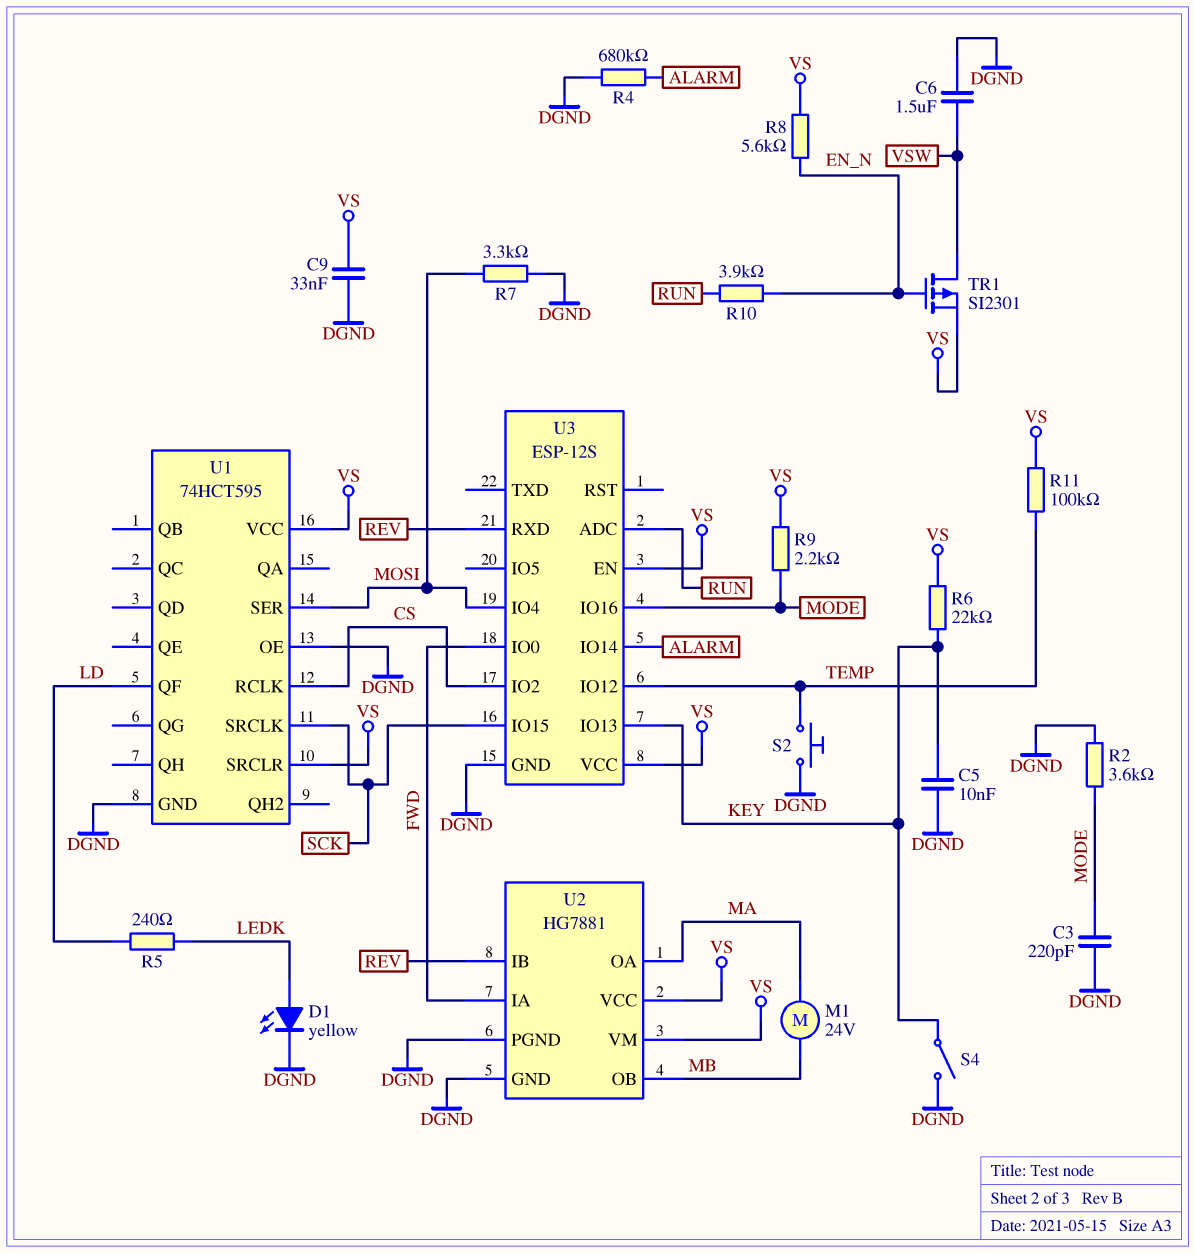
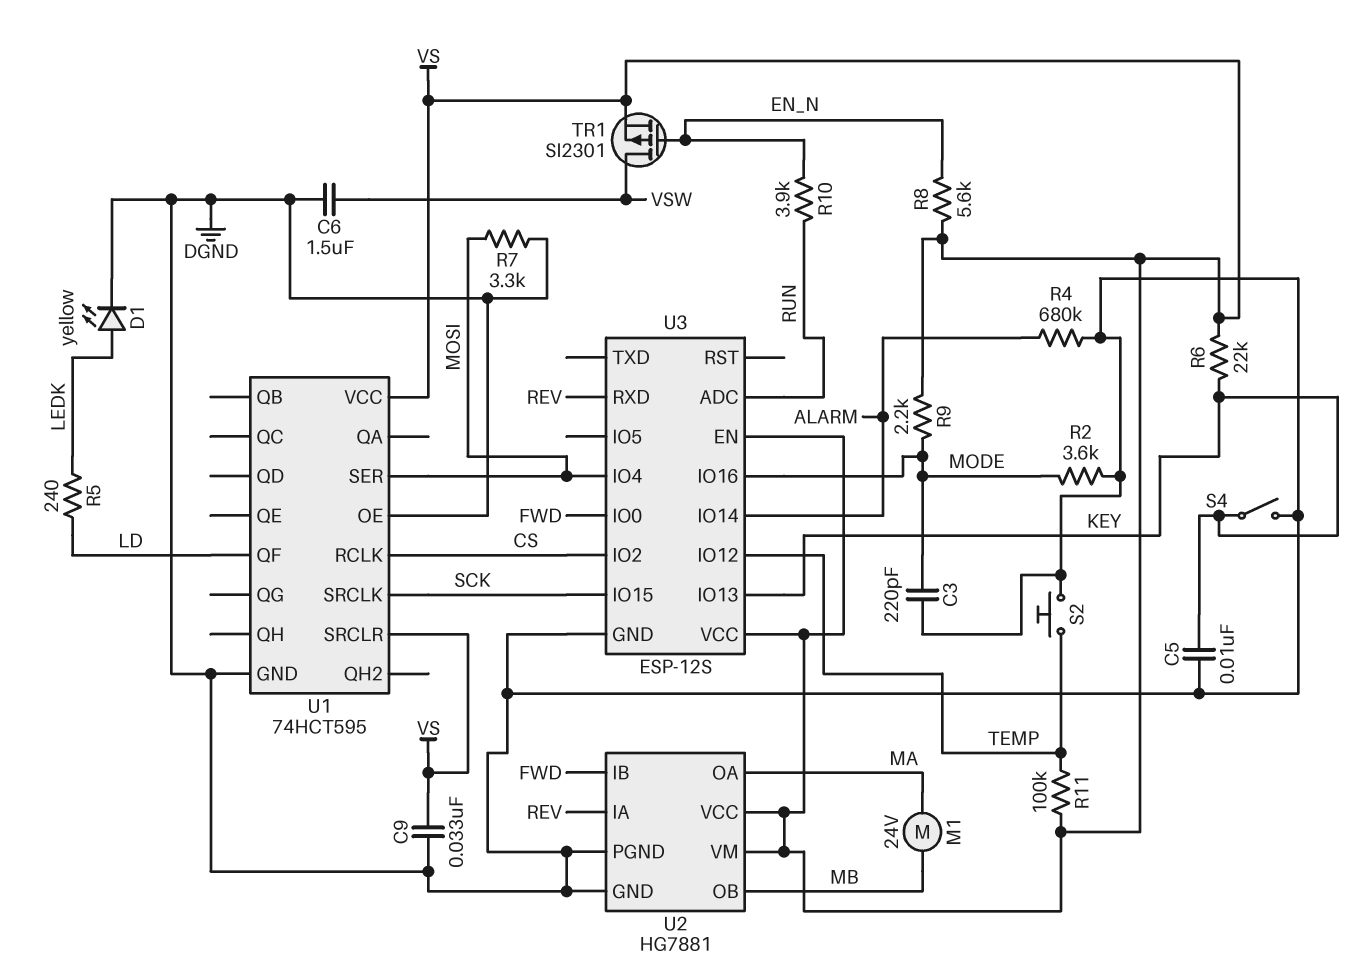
U2 pin IA: FWD -> REV
U2 pin IB: REV -> FWD

